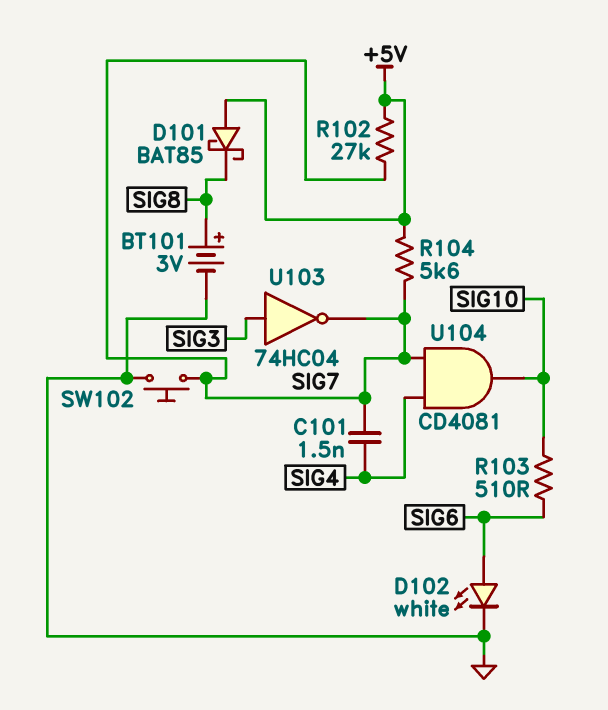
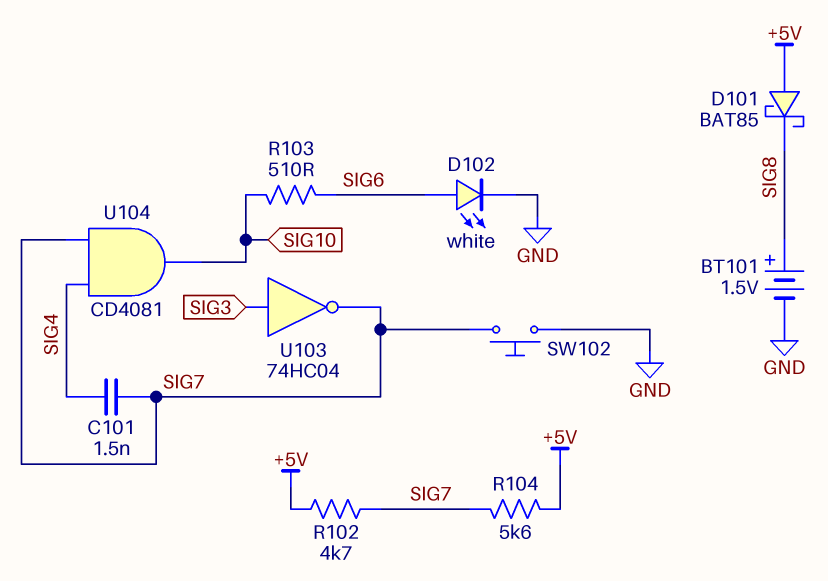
BT101: 3V (plus SIG8, minus GND) -> 1.5V (plus SIG8, minus GND)
R102: 27k (+5V, SIG7) -> 4.7k (+5V, SIG7)

